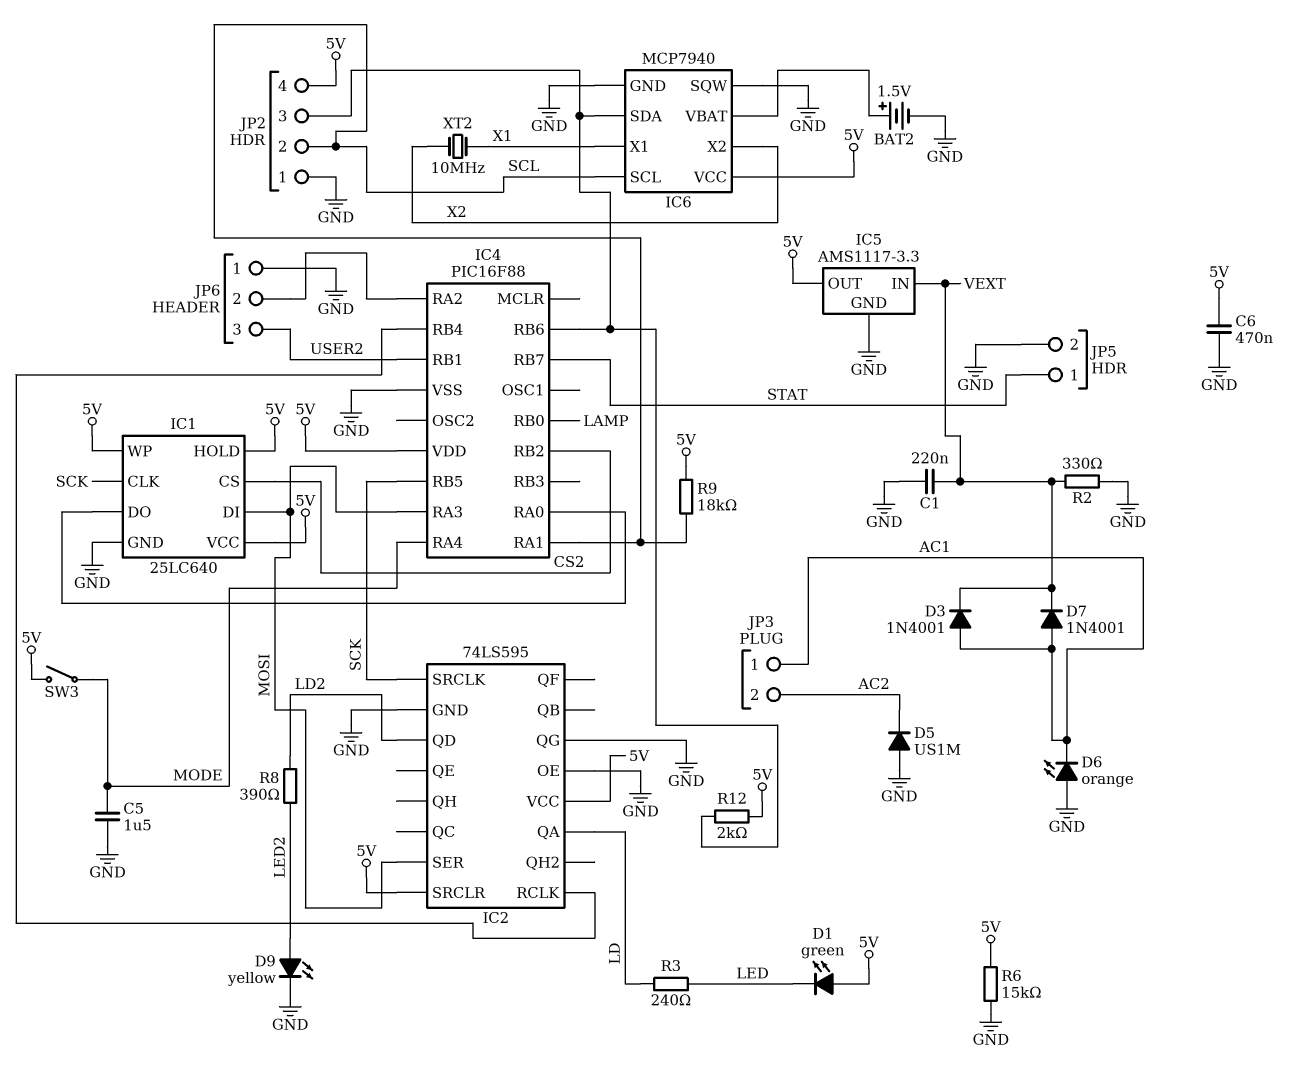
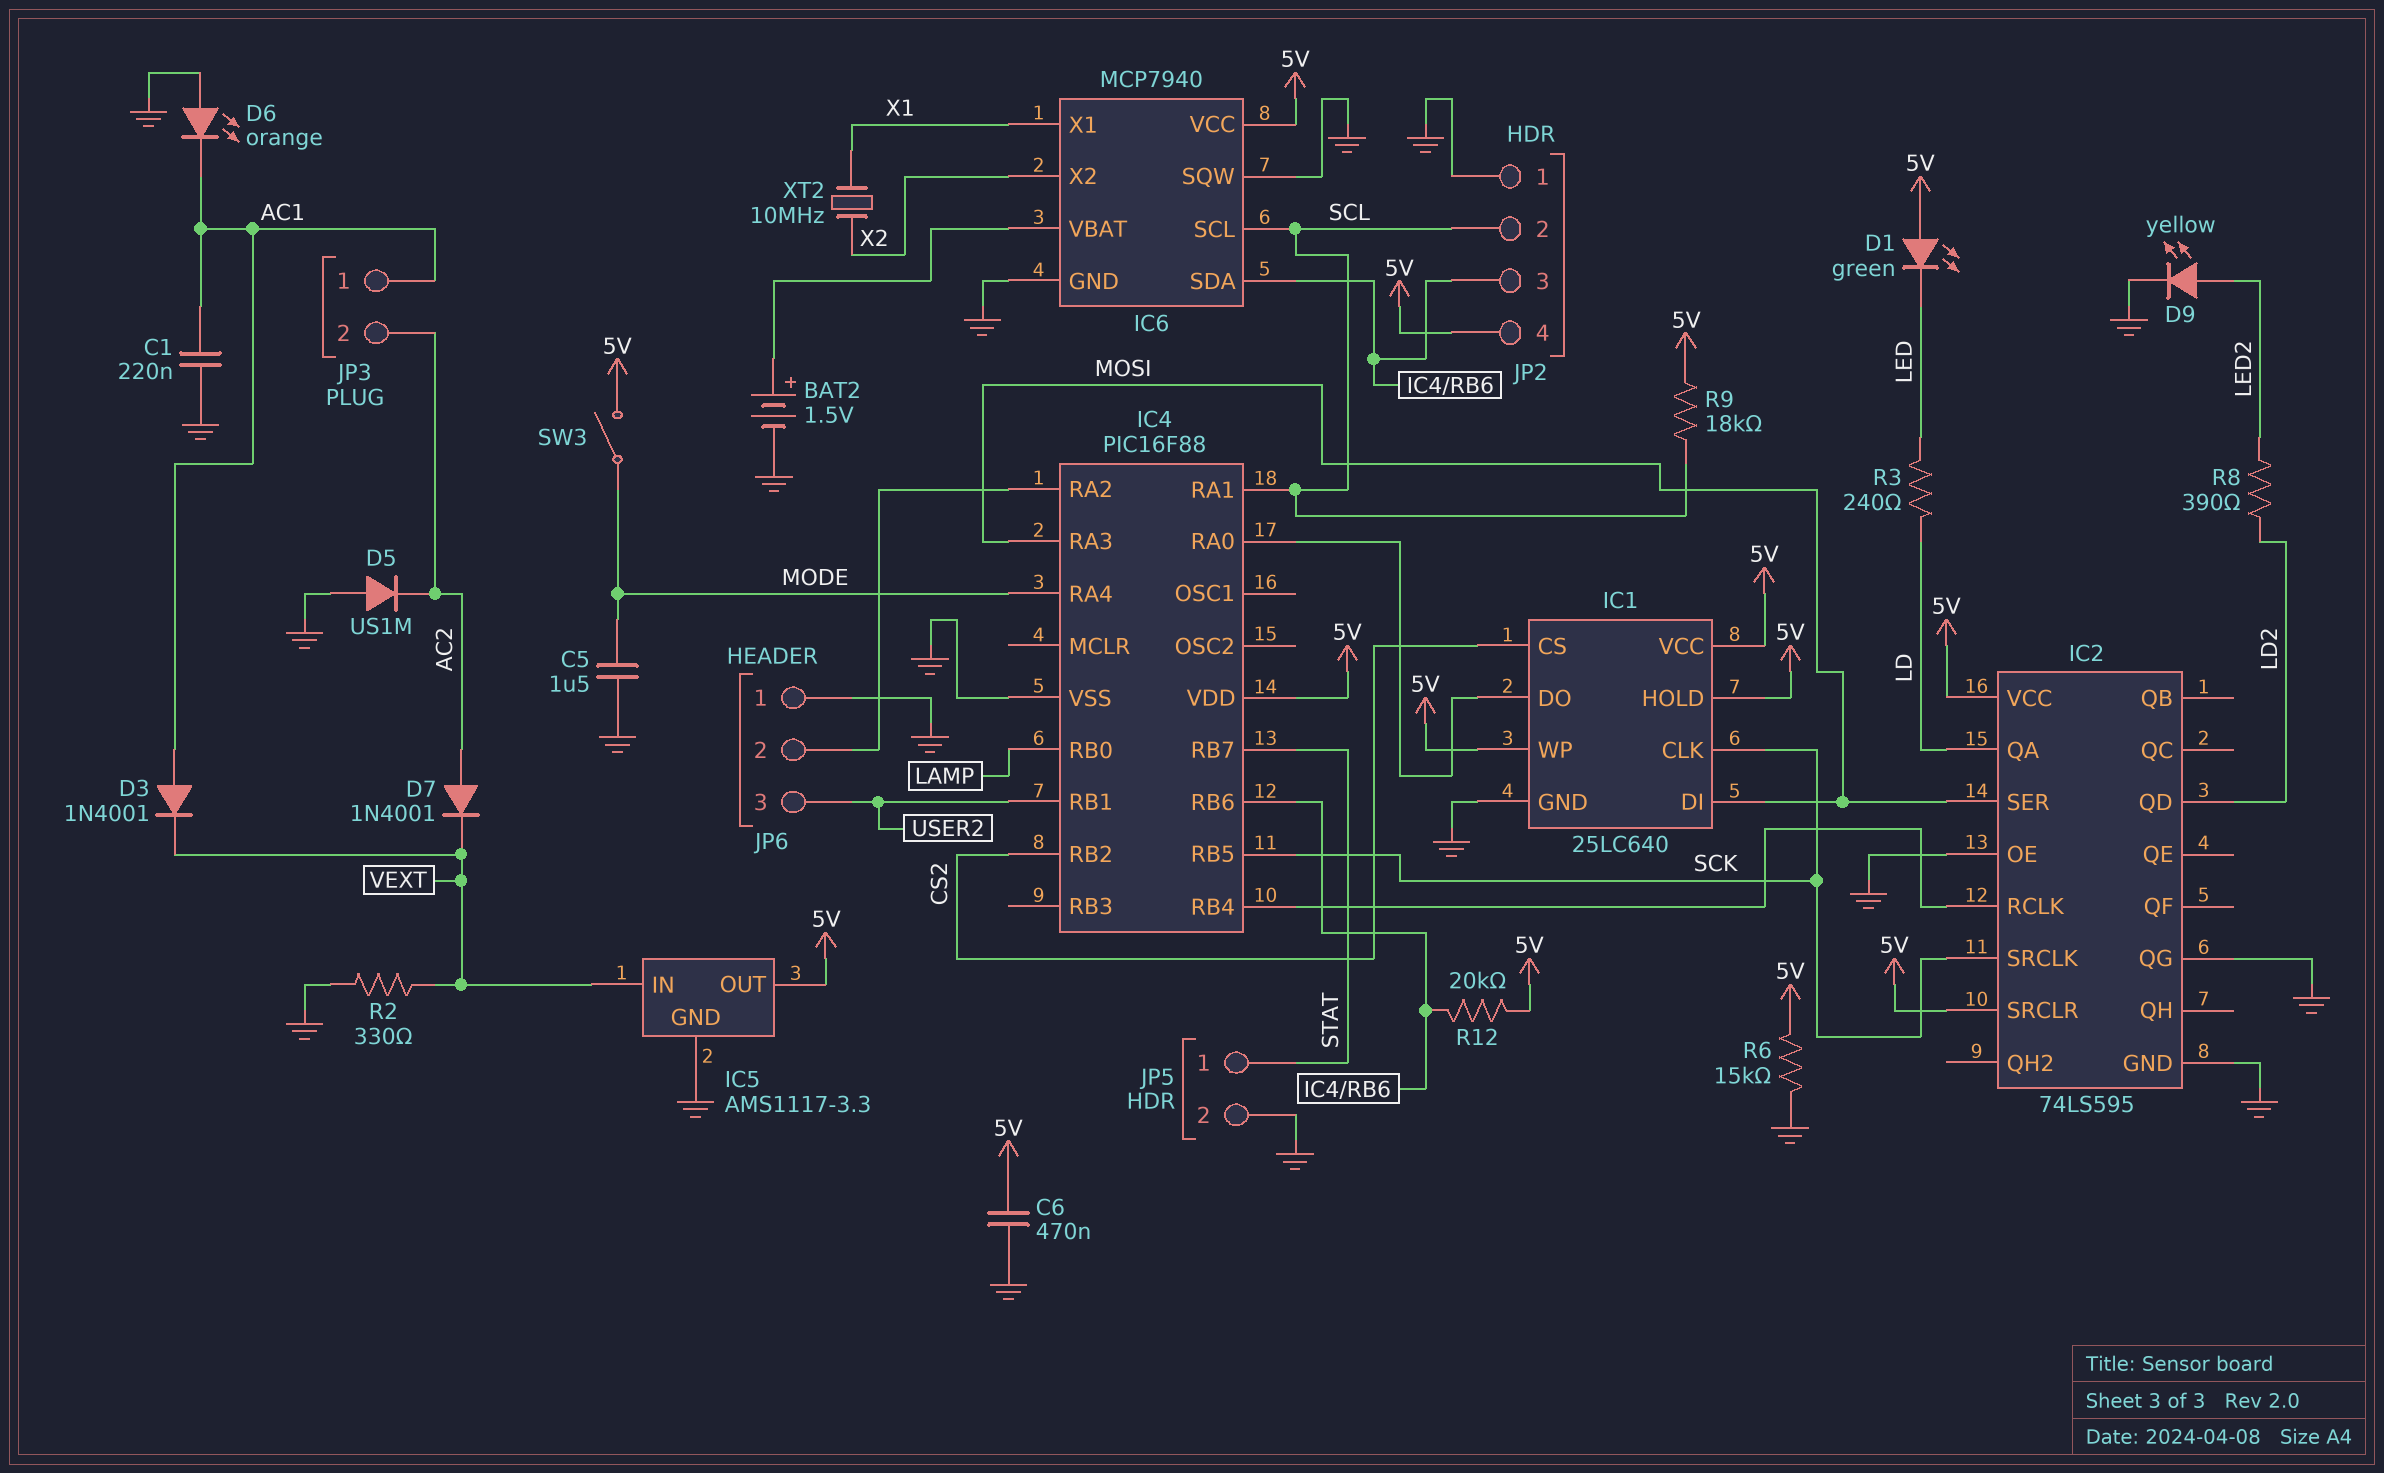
C1: 220nF (GND, VEXT) -> 220nF (AC1, GND)
D7: diode 1N4001 (A AC1, K VEXT) -> diode 1N4001 (A AC2, K VEXT)
R12: 2k (5V, IC4/RB6) -> 20k (5V, IC4/RB6)

